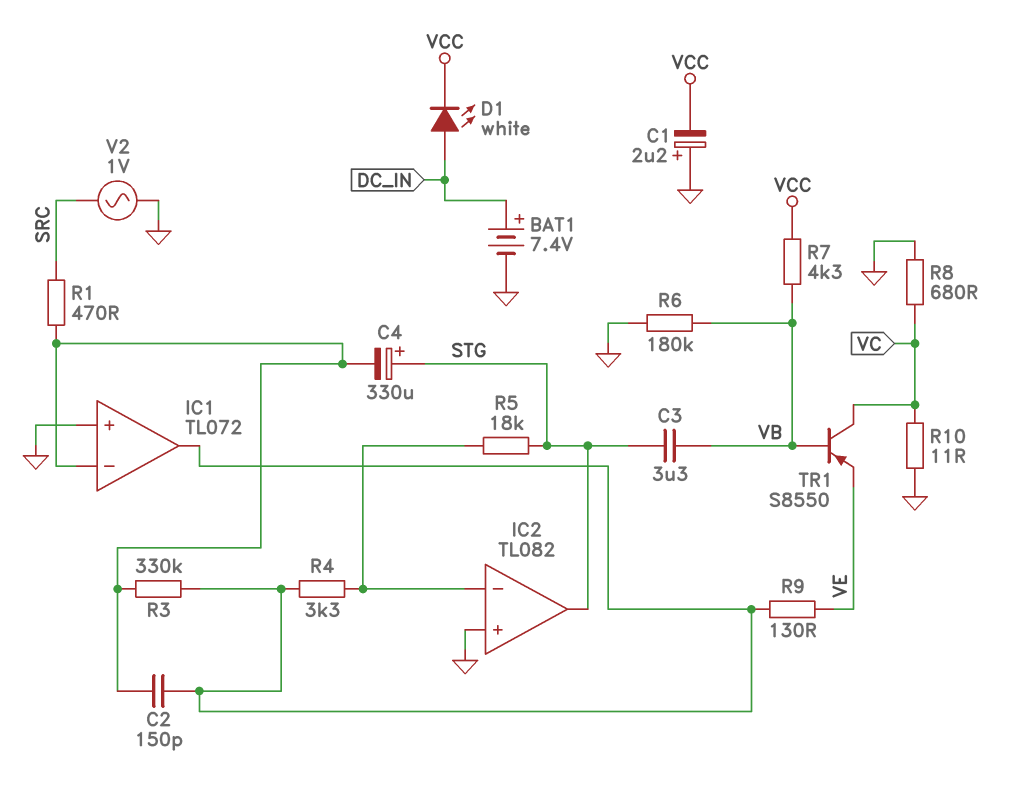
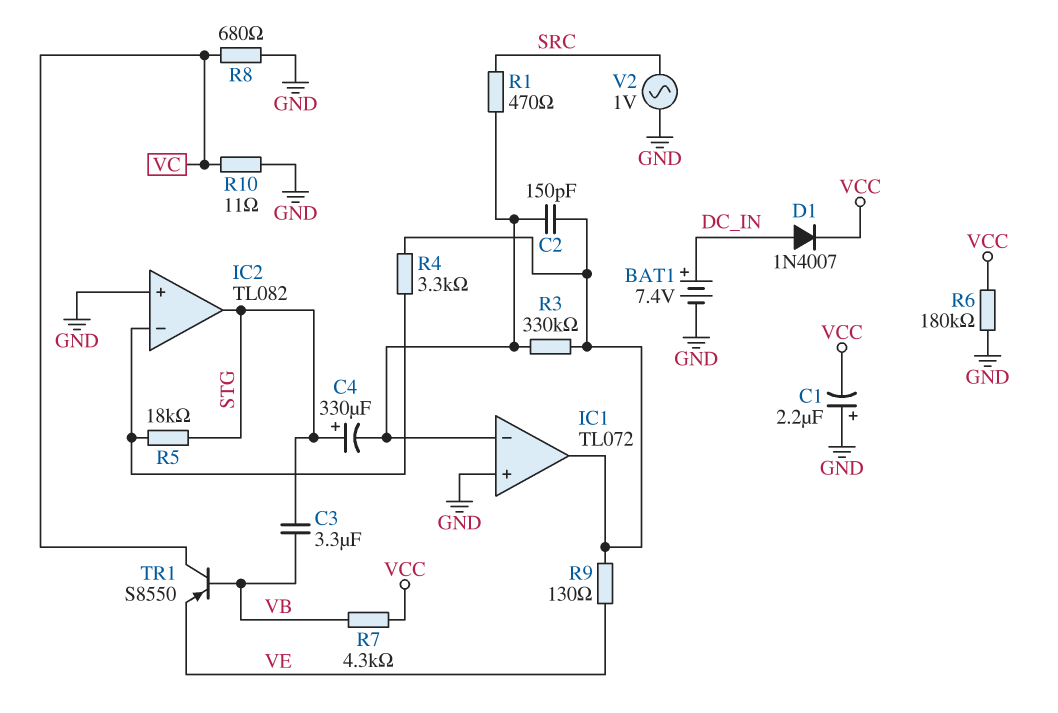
D1: LED white (A DC_IN, K VCC) -> diode 1N4007 (A DC_IN, K VCC)
R6: 180k (GND, VB) -> 180k (GND, VCC)

